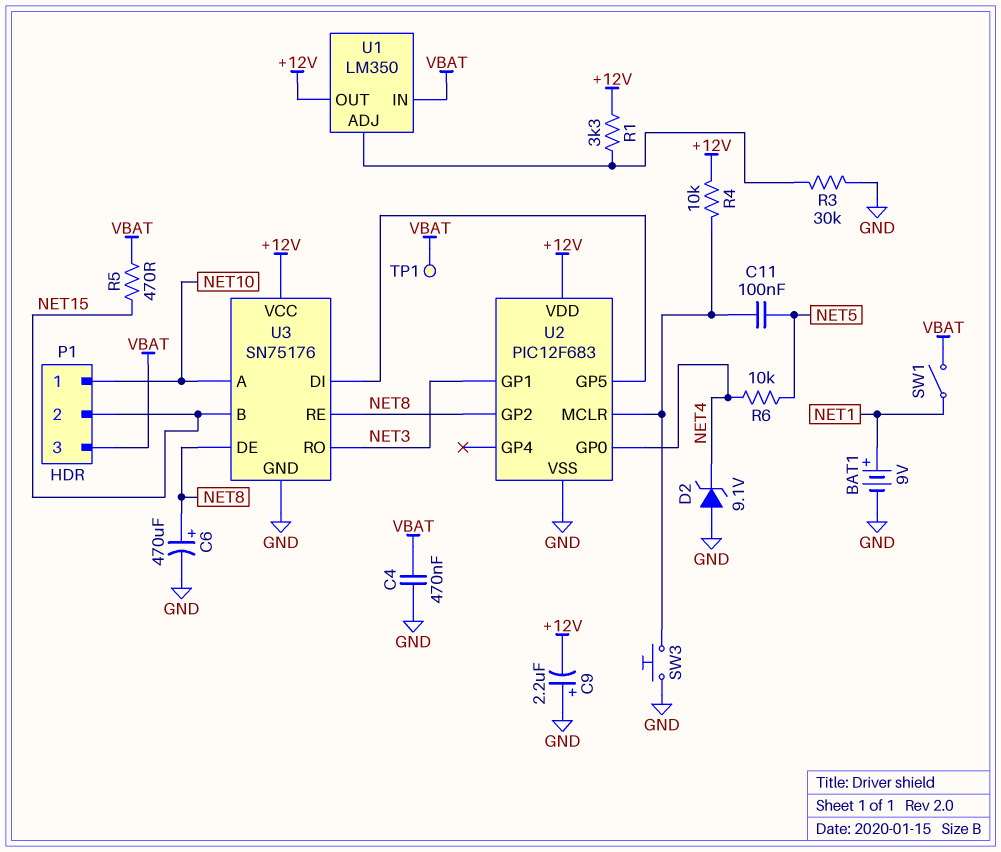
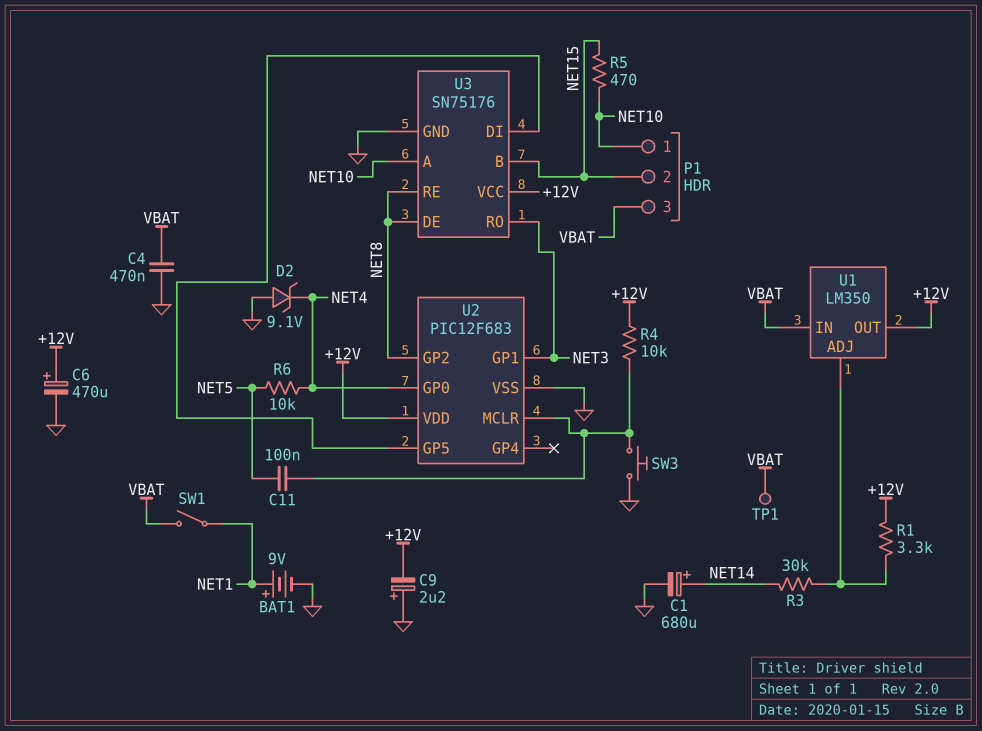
C1: none -> 680uF (plus NET14, minus GND)
C6: 470uF (plus NET8, minus GND) -> 470uF (plus +12V, minus GND)
R3: 30k (GND, U1/ADJ) -> 30k (NET14, U1/ADJ)
R5: 470 (NET15, VBAT) -> 470 (NET10, NET15)

